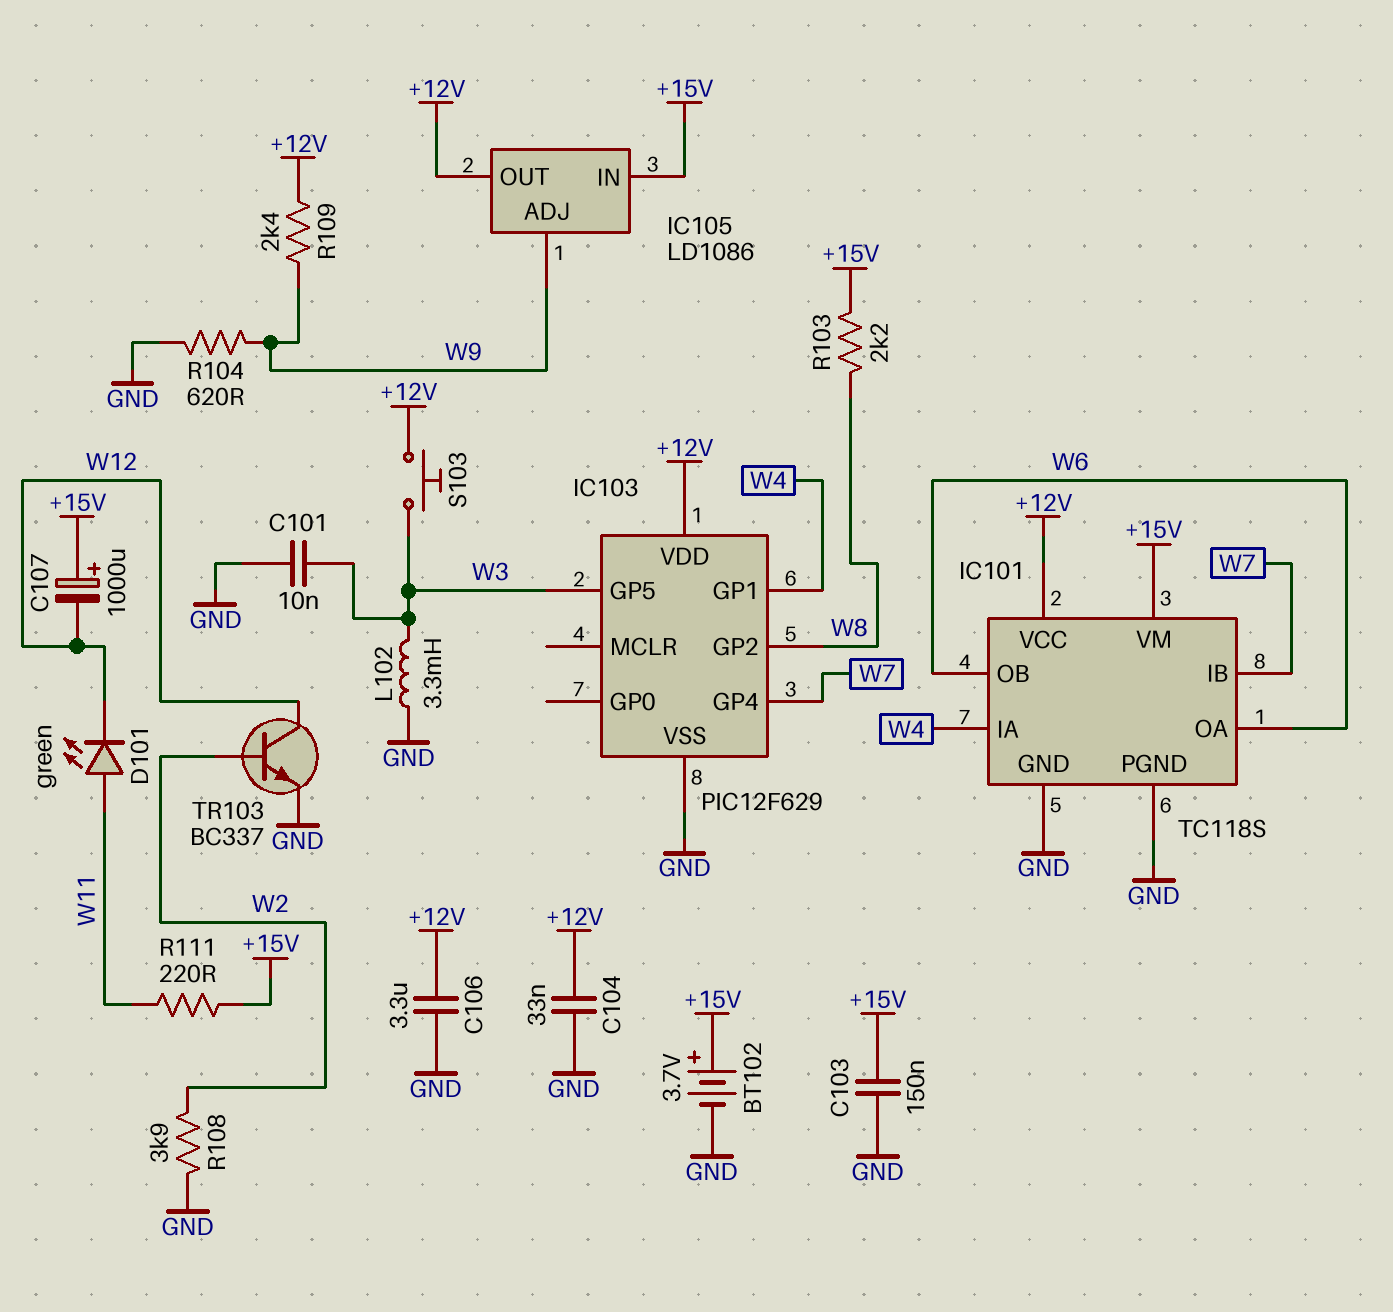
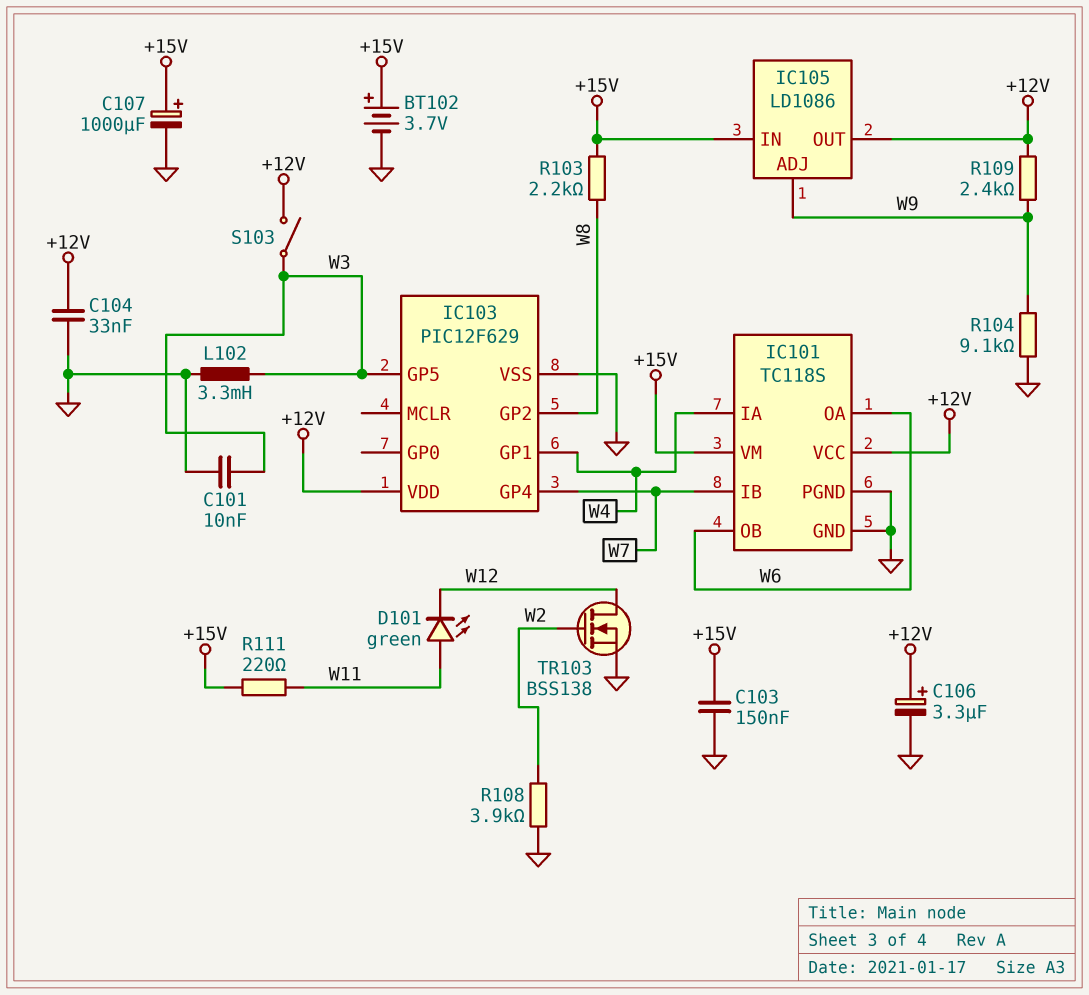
C106: 3.3uF (+12V, GND) -> 3.3uF (plus +12V, minus GND)
C107: 1000uF (plus +15V, minus W12) -> 1000uF (plus +15V, minus GND)
R104: 620 (GND, W9) -> 9.1k (GND, W9)
S103: button (+12V, W3) -> switch (+12V, W3)
TR103: NPN BC337 (B W2, C W12, E GND) -> NMOS BSS138 (G W2, D W12, S GND)

